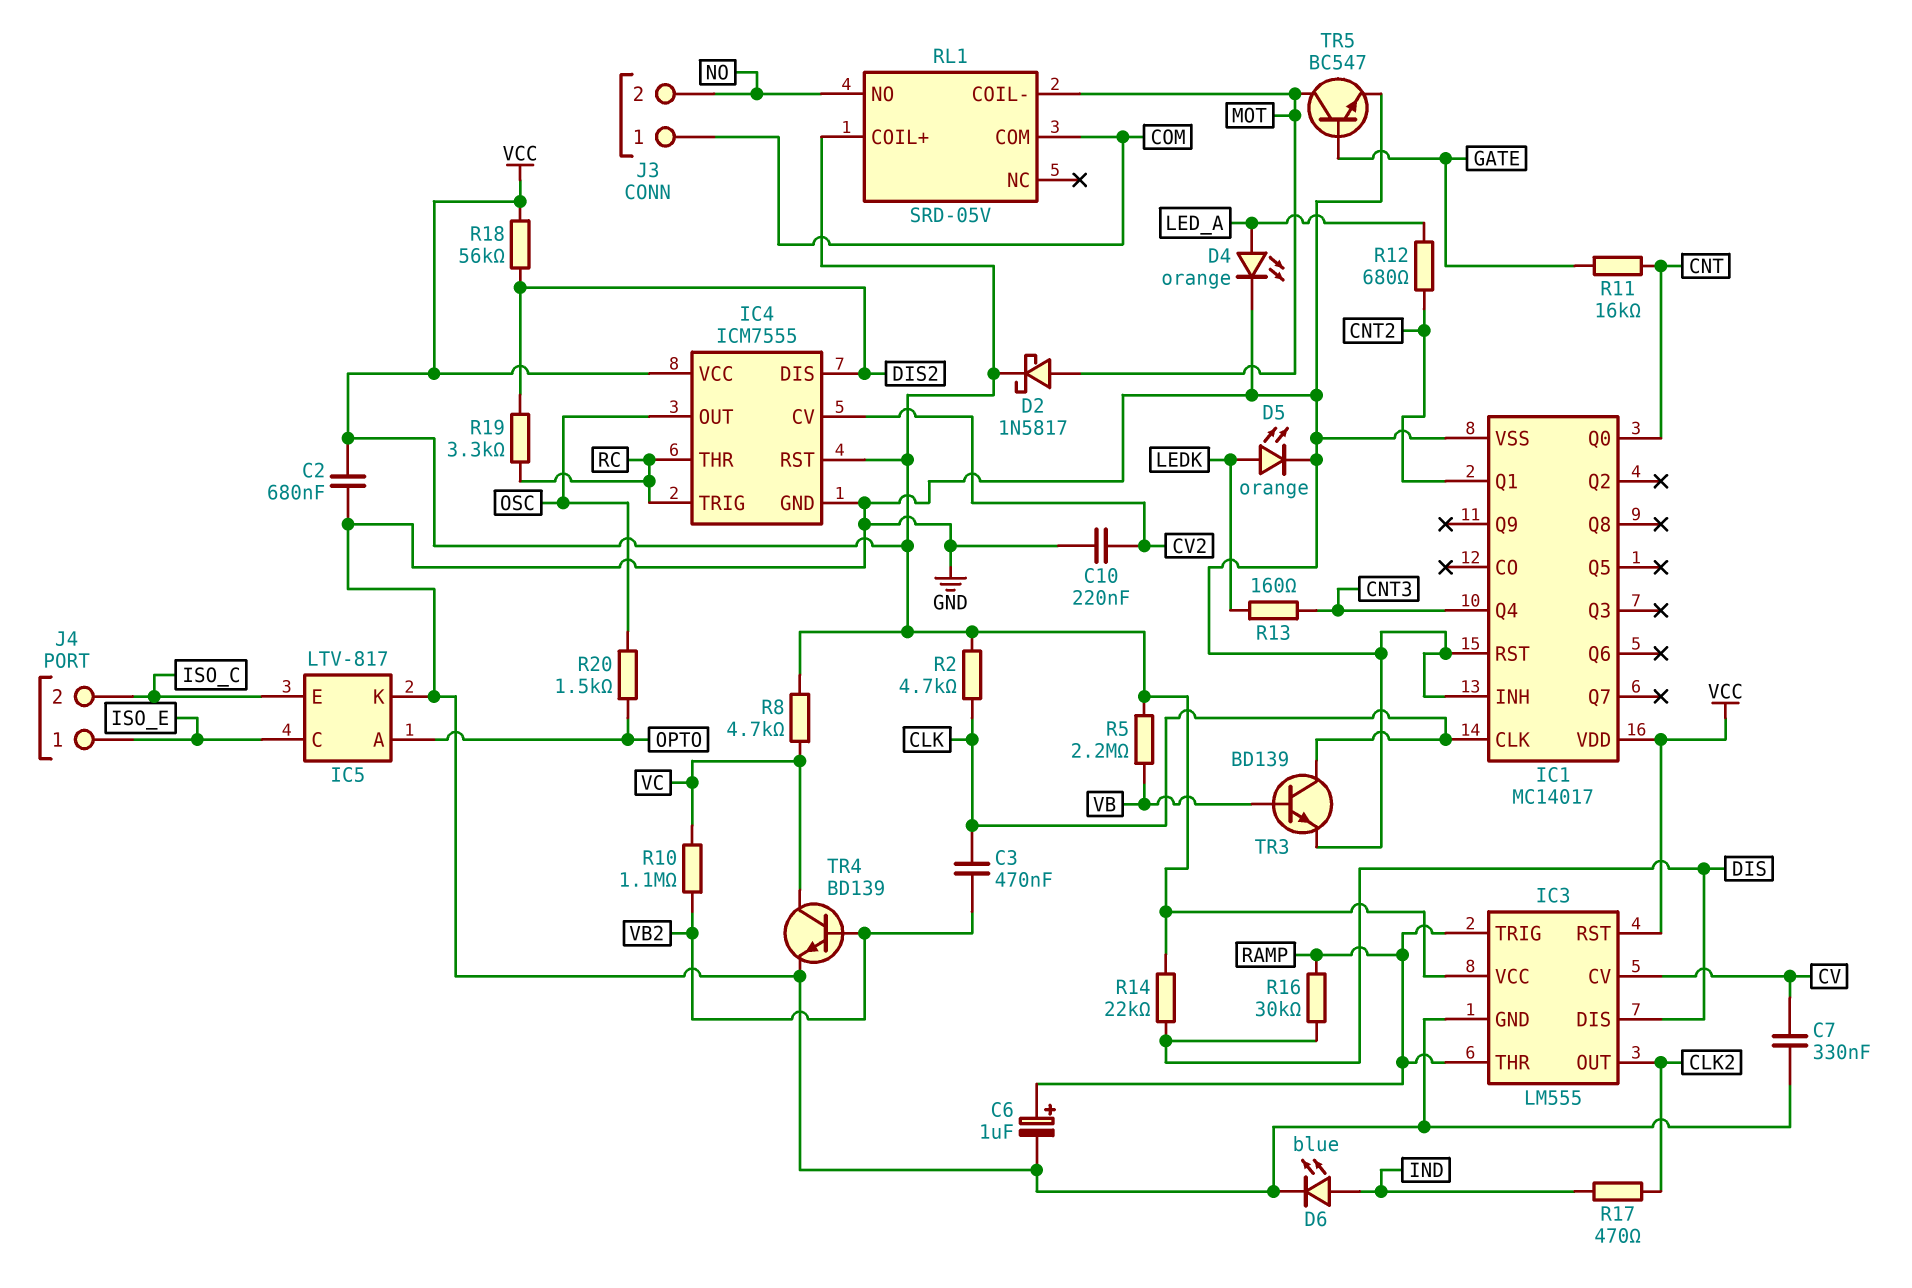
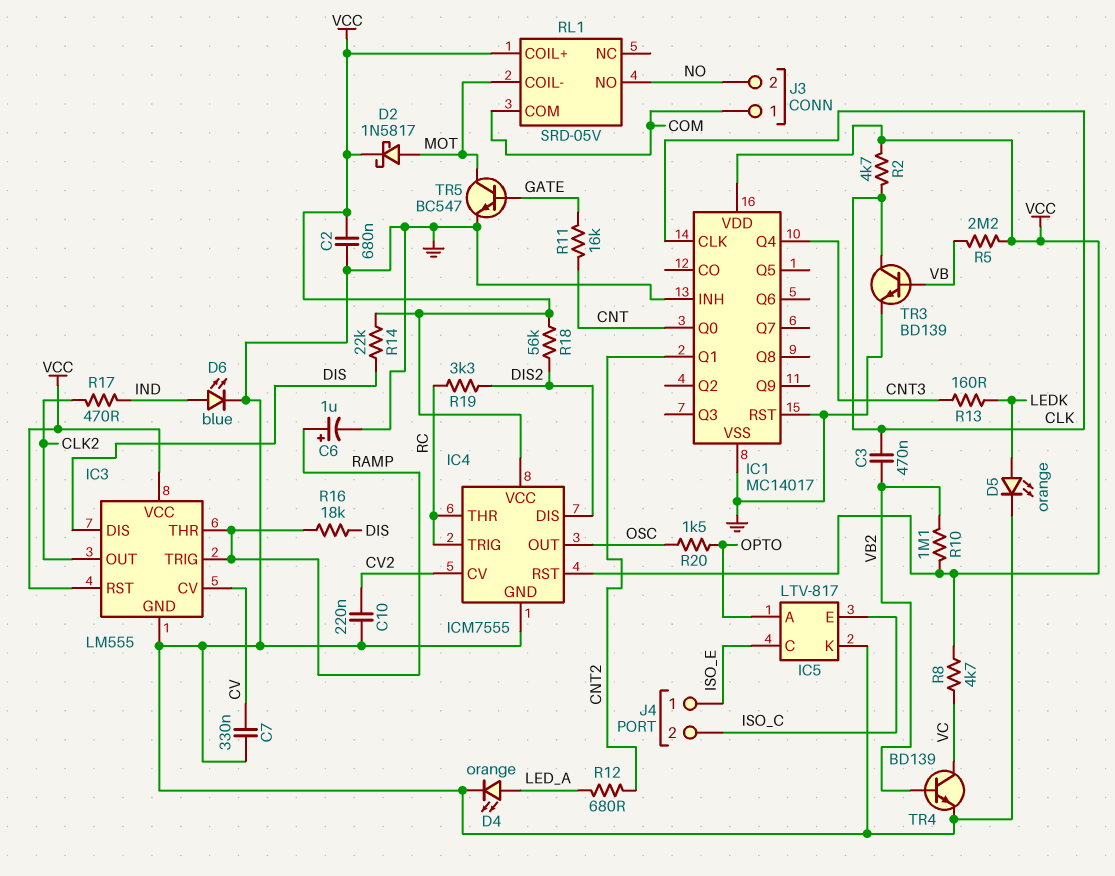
R10: 1.1M (VB2, VC) -> 1.1M (VB2, VCC)
R16: 30k (DIS, RAMP) -> 18k (DIS, RAMP)

